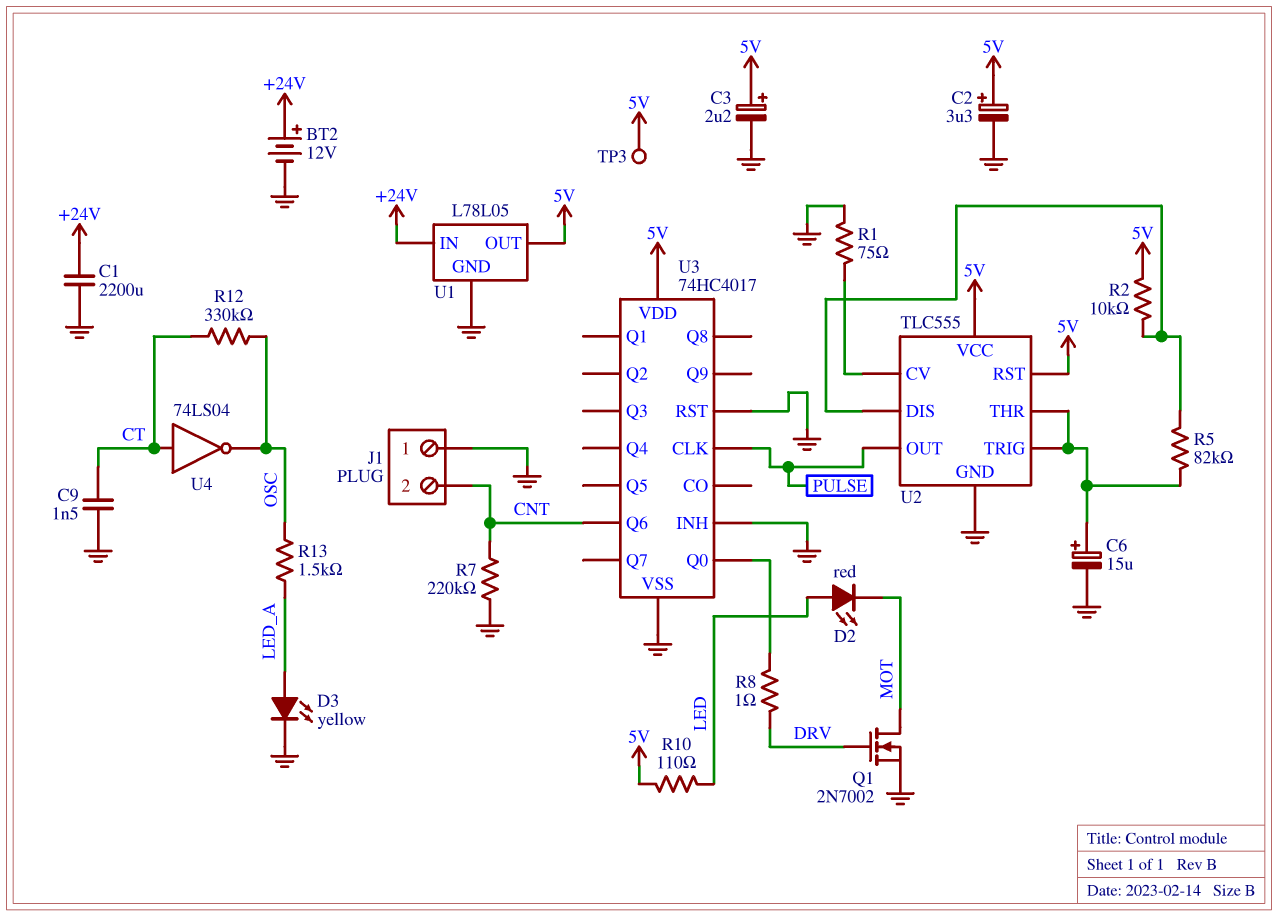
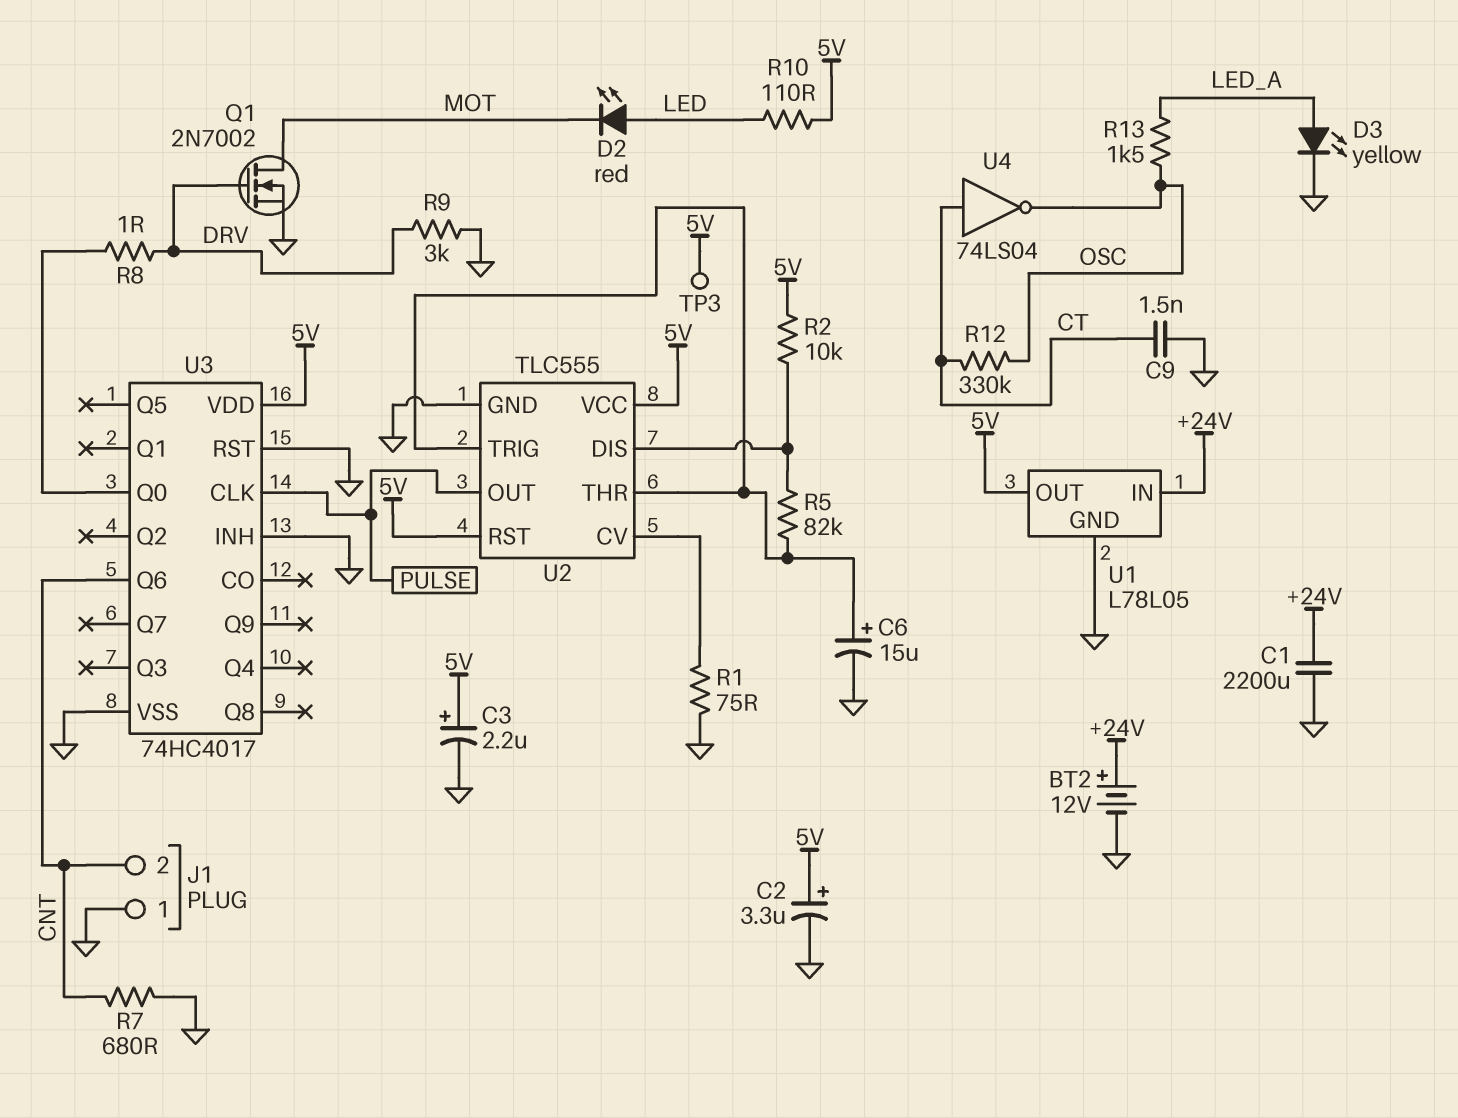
R7: 220k (CNT, GND) -> 680 (CNT, GND)
R9: none -> 3k (DRV, GND)

